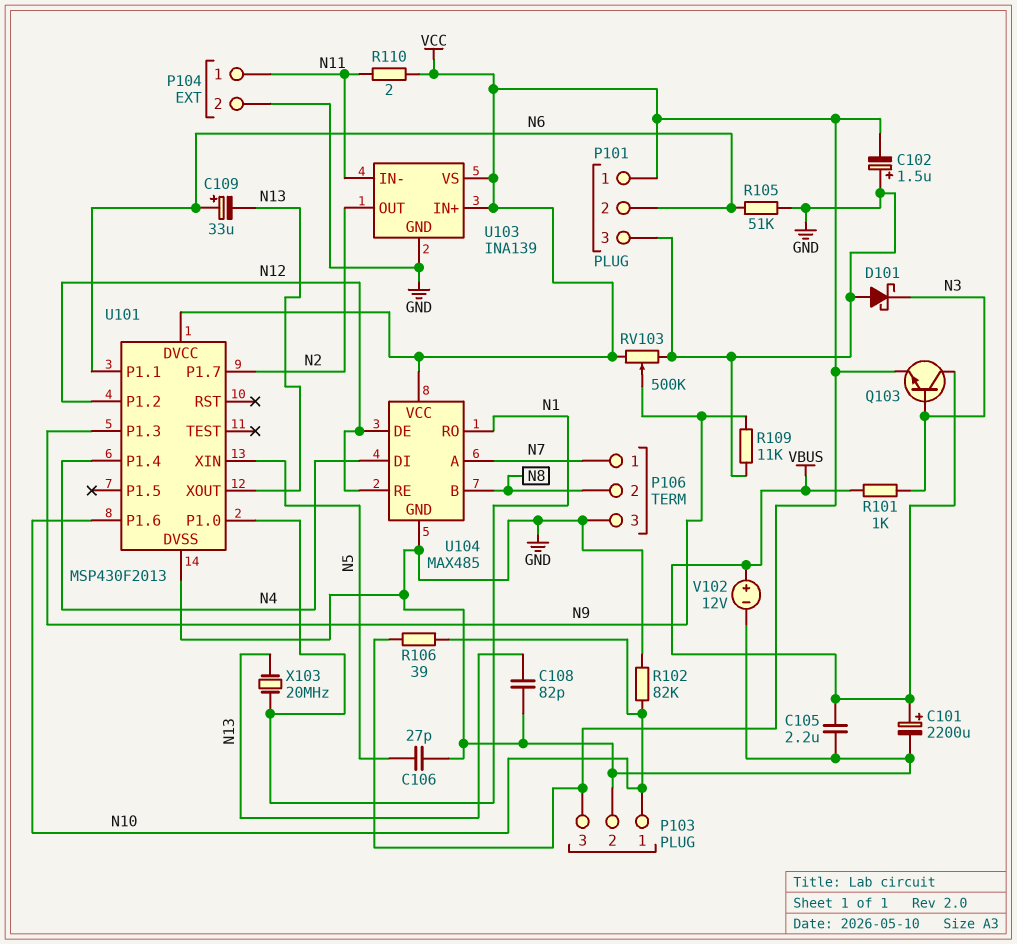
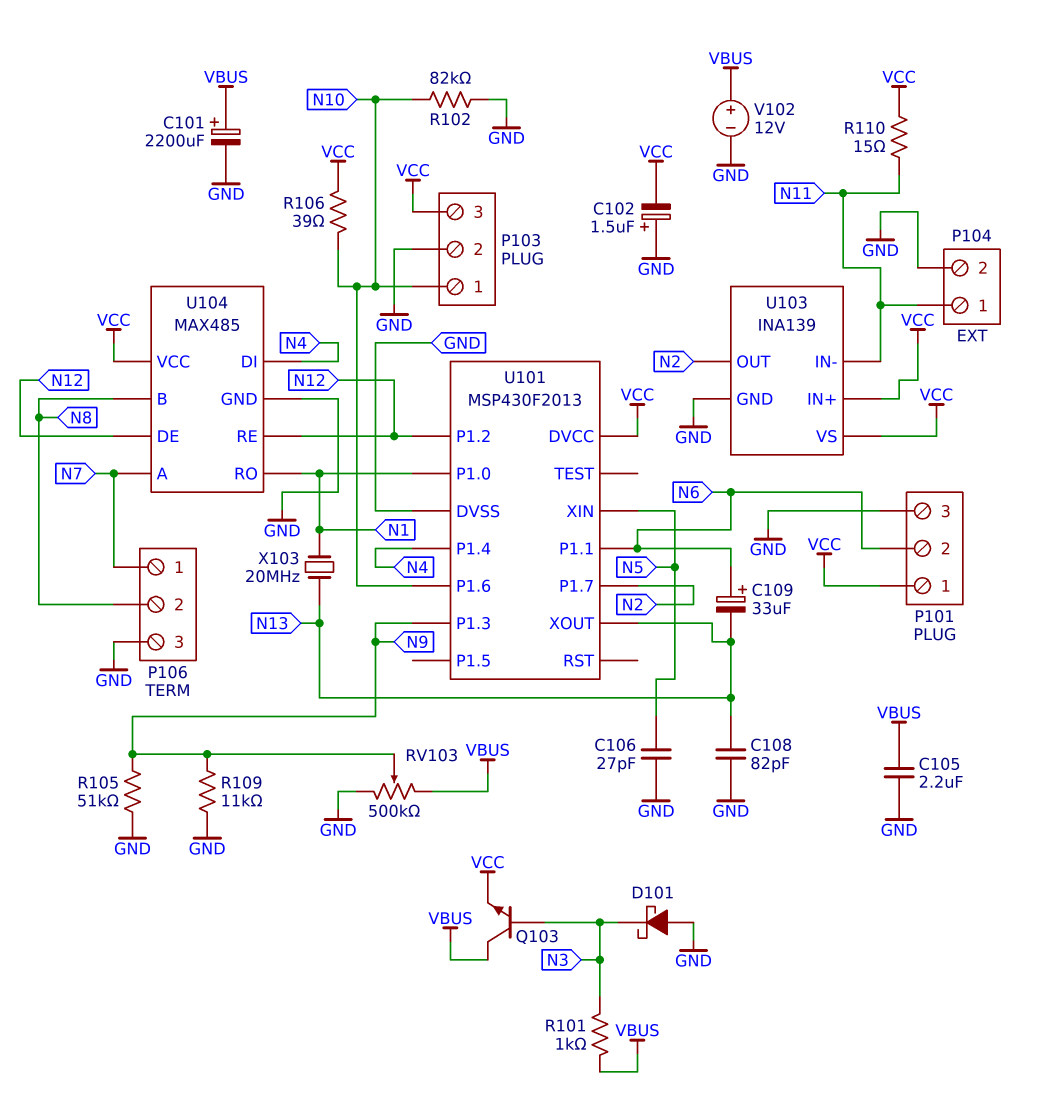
R105: 51k (GND, N6) -> 51k (GND, N9)
R110: 2 (N11, VCC) -> 15 (N11, VCC)
RV103: 500k (GND, VCC, wiper N9) -> 500k (GND, VBUS, wiper N9)

